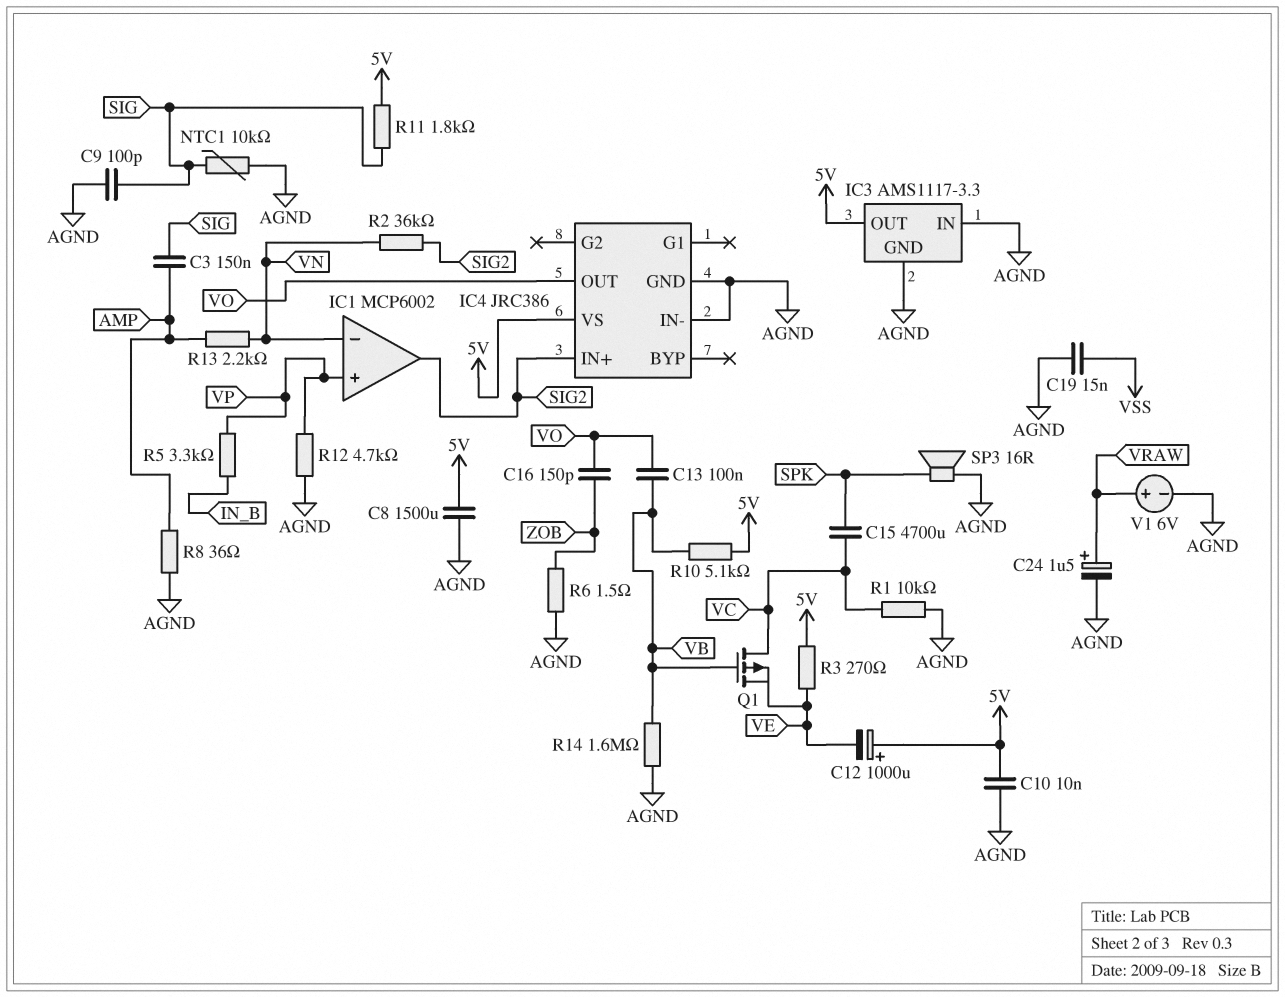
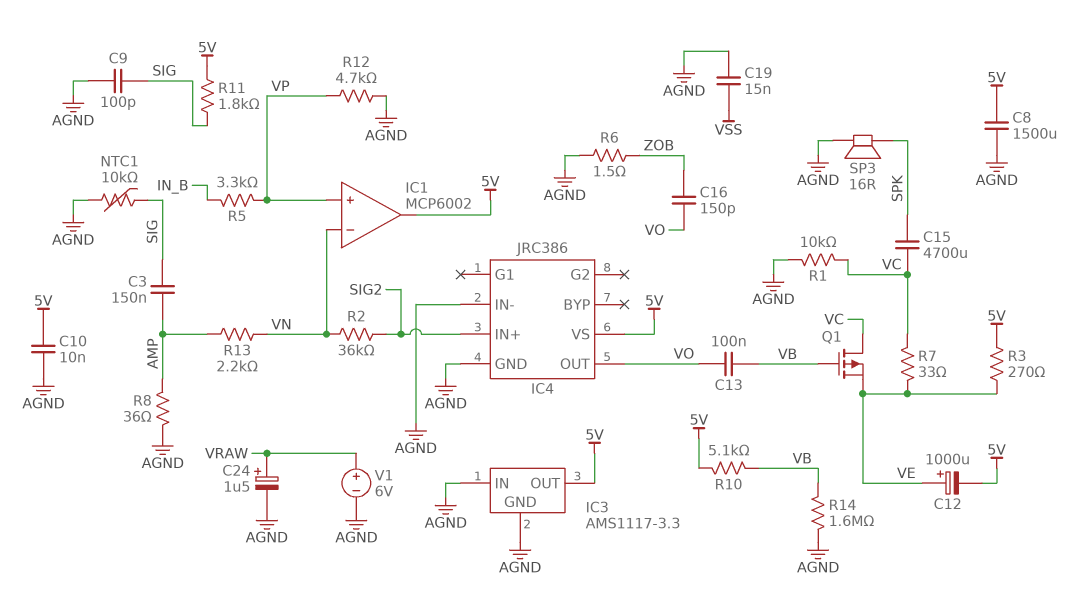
C12: 1000uF (plus 5V, minus VE) -> 1000uF (plus VE, minus 5V)
IC1 pin out: SIG2 -> 5V
R7: none -> 33 (VC, VE)

